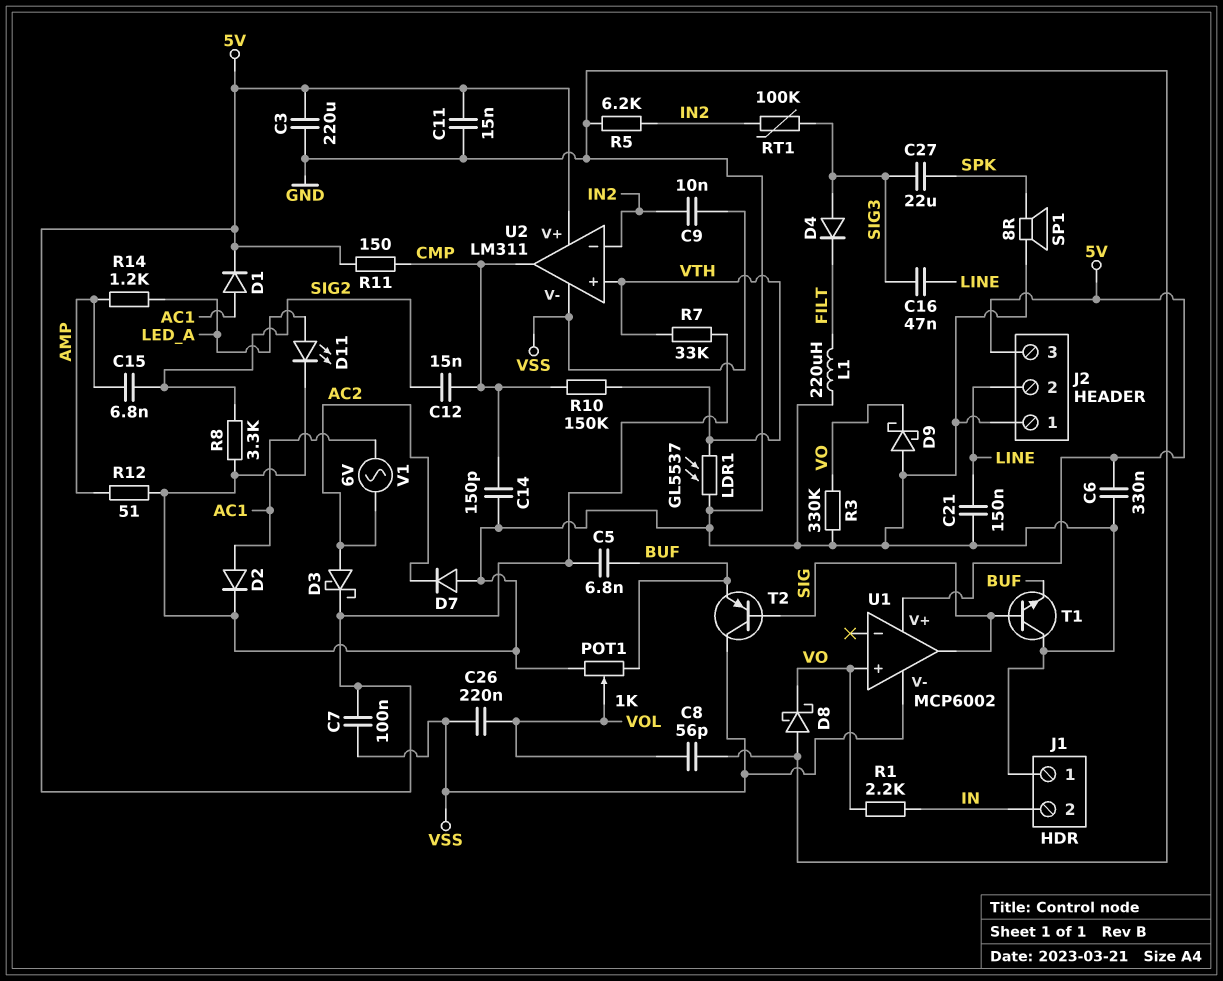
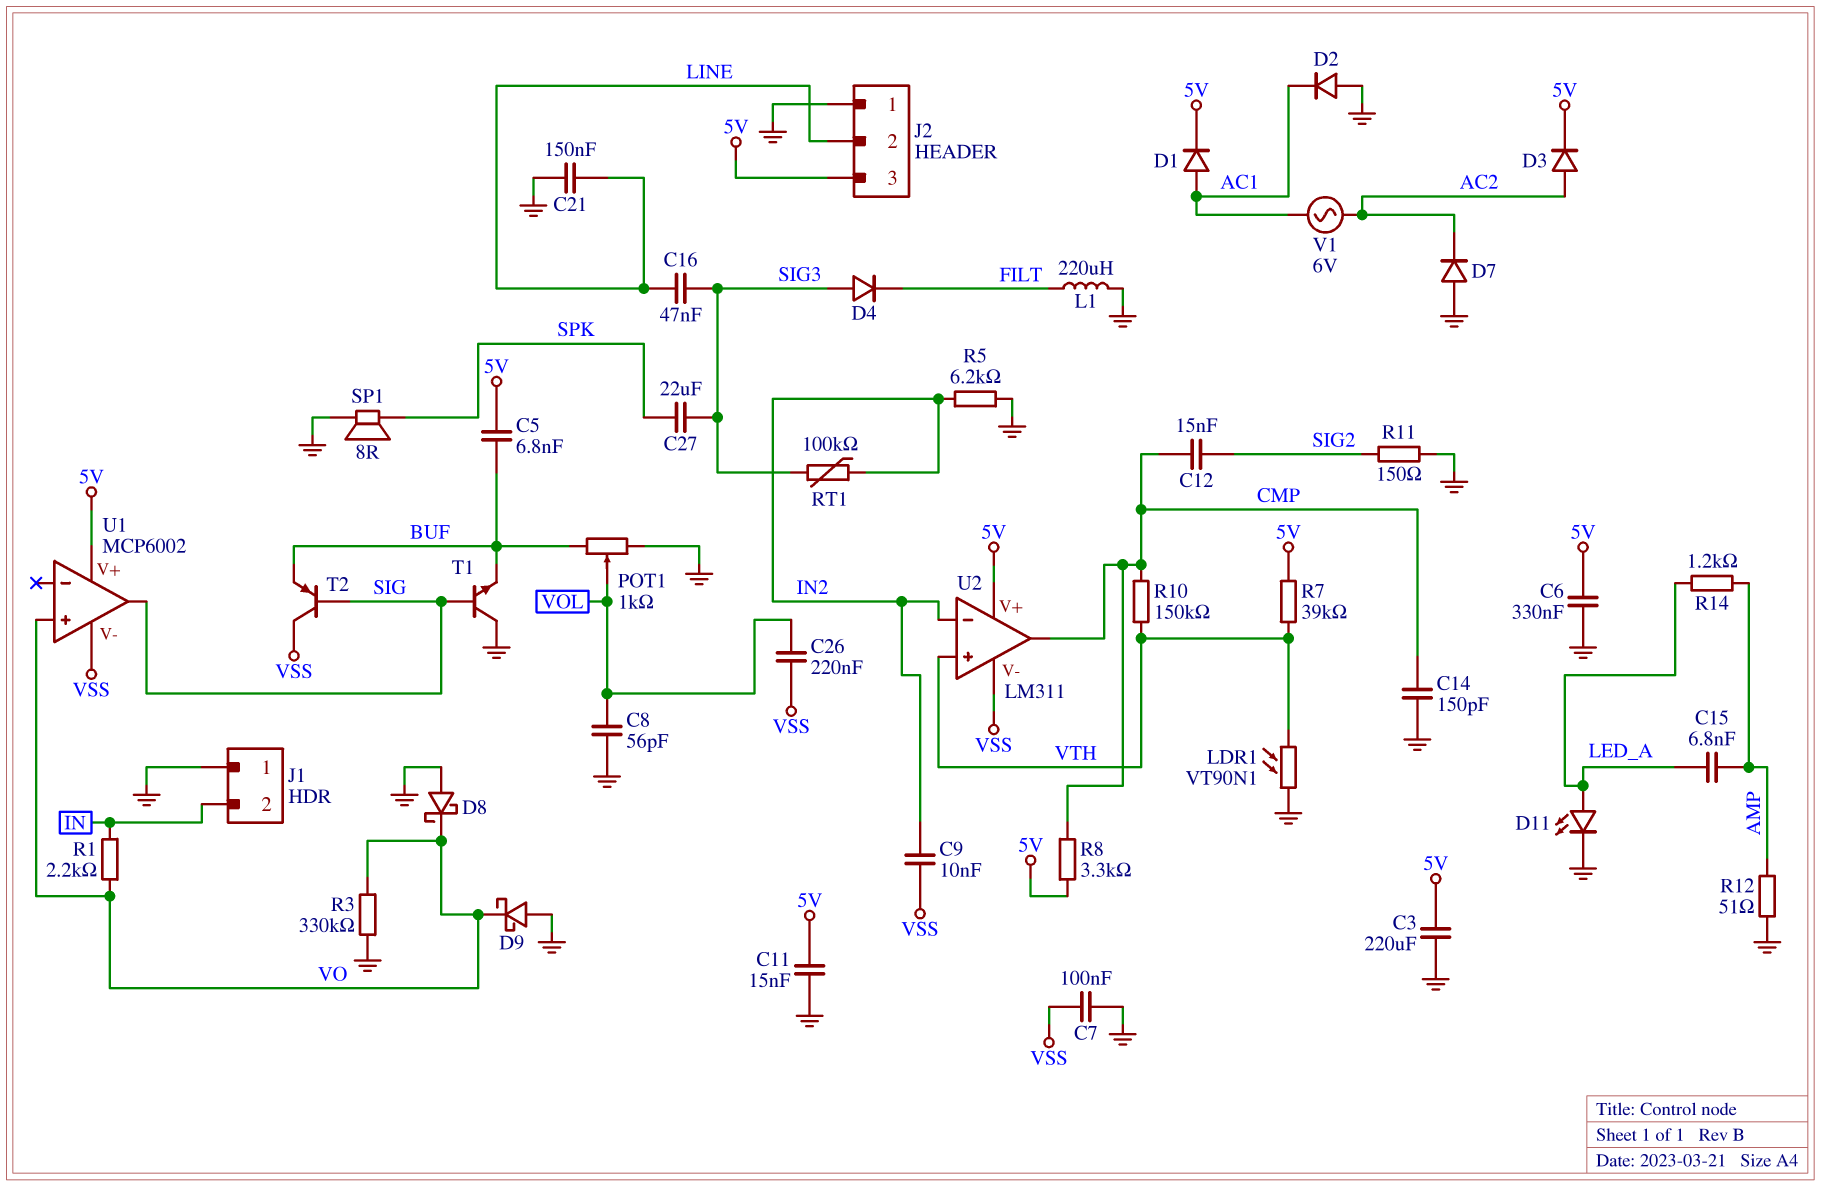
C7: 100nF (5V, VSS) -> 100nF (GND, VSS)
C15: 6.8nF (AMP, SIG2) -> 6.8nF (AMP, LED_A)
D2: diode (A AC1, K GND) -> diode (A GND, K AC1)
D3: schottky (A AC2, K 5V) -> diode (A AC2, K 5V)
LDR1: GL5537 (GND, VTH) -> VT90N1 (GND, VTH)
R7: 33k (5V, VTH) -> 39k (5V, VTH)
R8: 3.3k (GND, SIG2) -> 3.3k (5V, CMP)
R11: 150 (5V, CMP) -> 150 (GND, SIG2)

